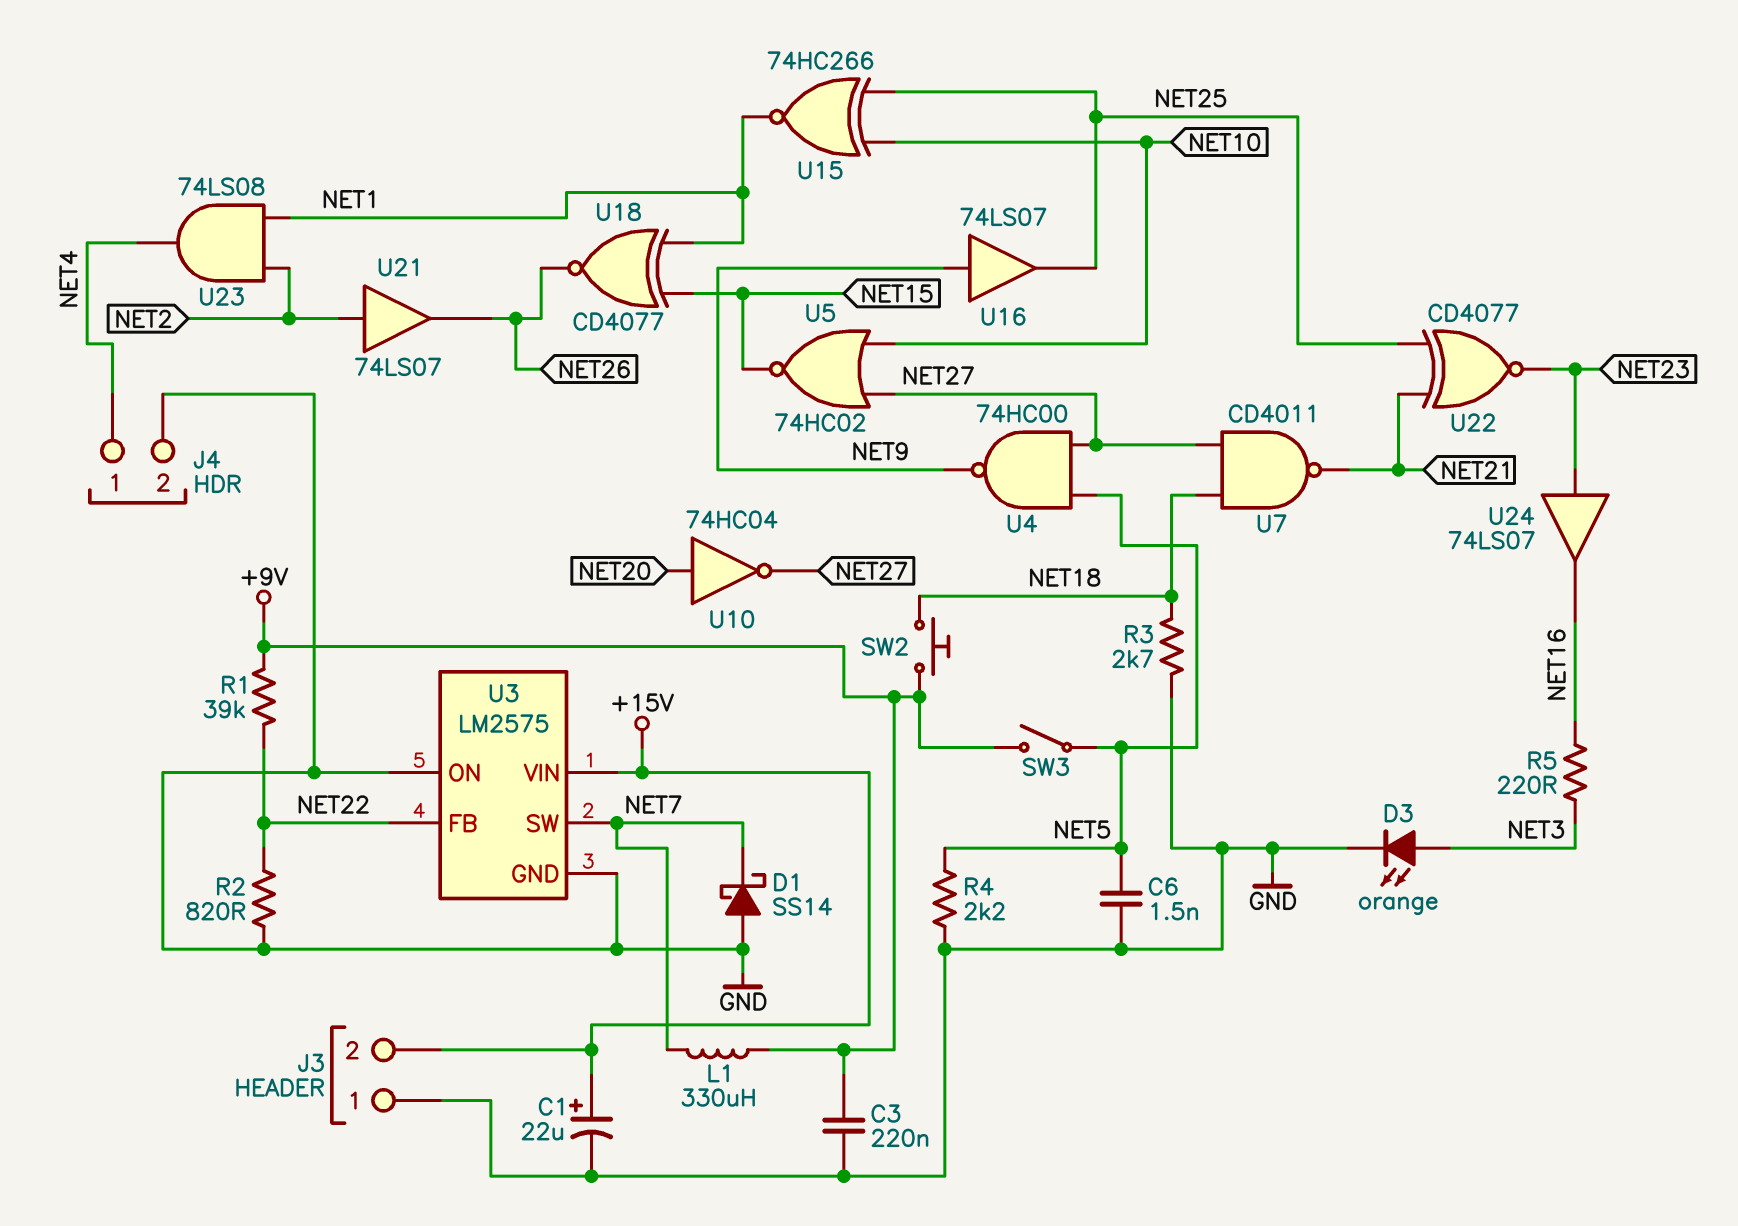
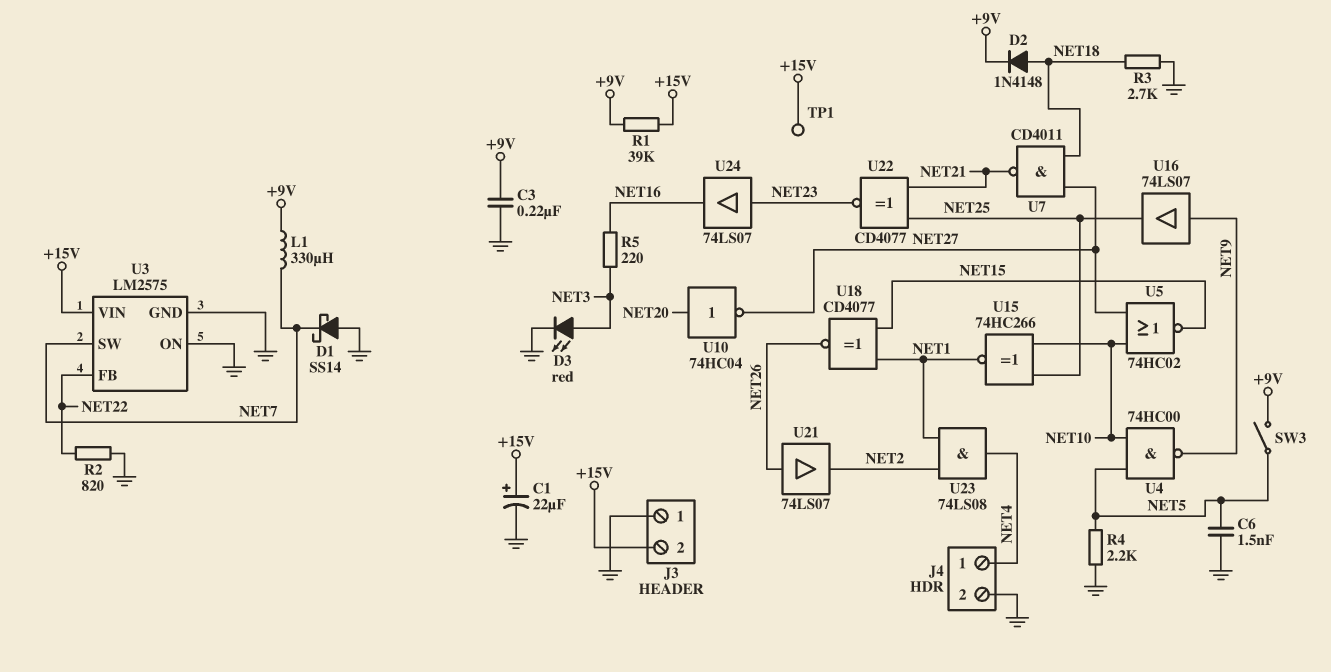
D2: none -> diode 1N4148 (A NET18, K +9V)
D3: LED orange (A NET3, K GND) -> LED red (A NET3, K GND)
R1: 39k (+9V, NET22) -> 39k (+9V, +15V)
SW2: button (+9V, NET18) -> none
TP1: none -> test point (+15V)
U4: NAND 74HC00 (in NET5, in NET27, out NET9) -> NAND 74HC00 (in NET5, in NET10, out NET9)
U21: buffer 74LS07 (in NET2, out NET26) -> buffer 74LS07 (in NET26, out NET2)

